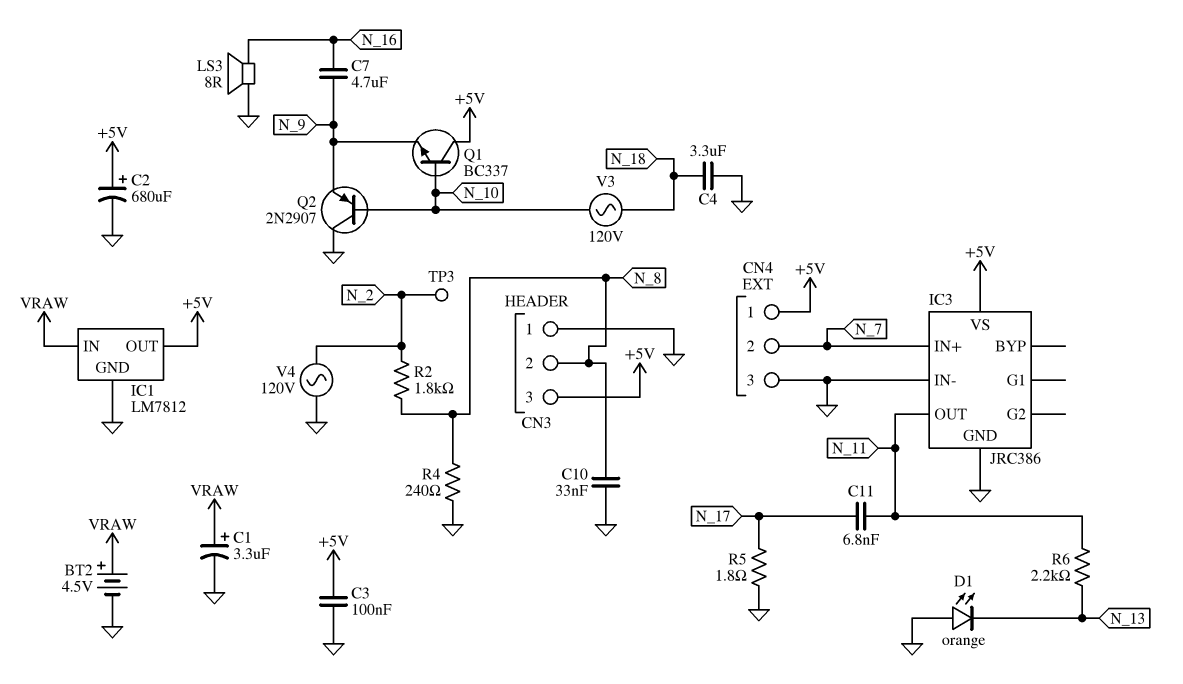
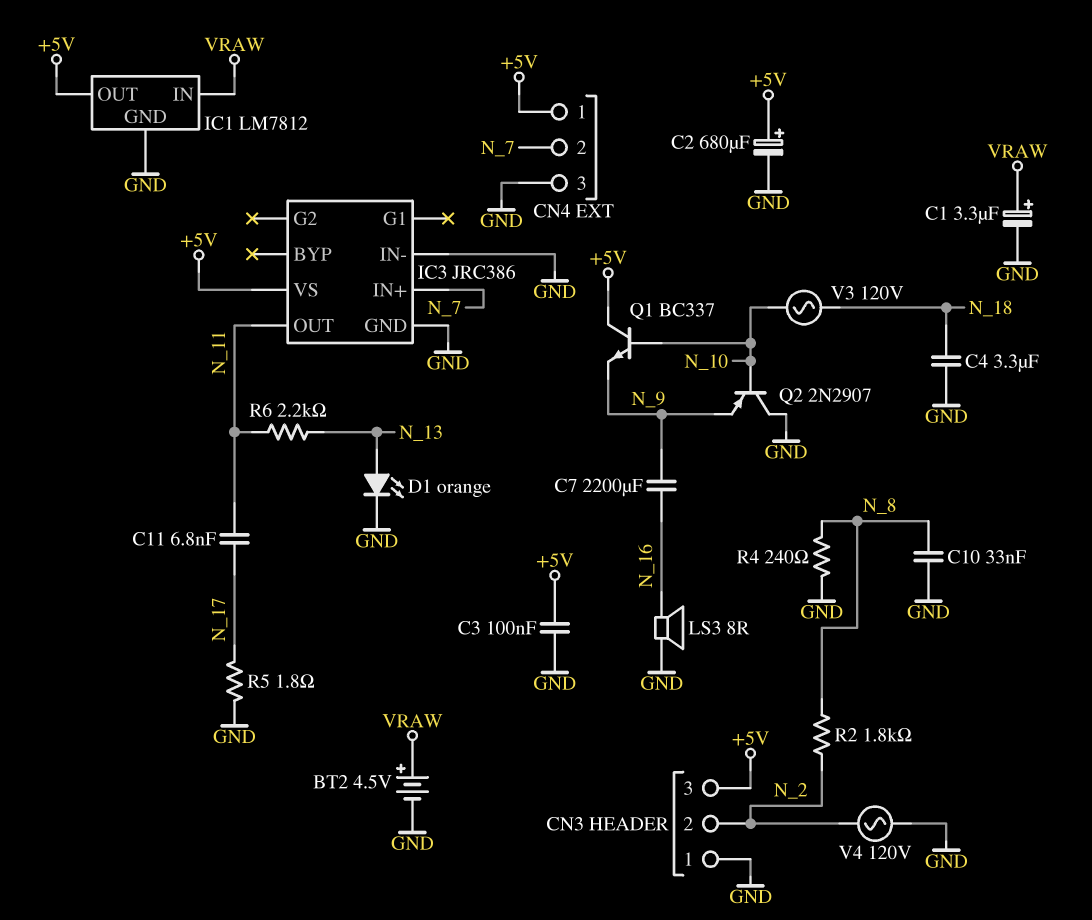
C7: 4.7uF (N_9, N_16) -> 2200uF (N_9, N_16)
CN3 pin 2: N_8 -> N_2
D1: LED orange (A GND, K N_13) -> LED orange (A N_13, K GND)
TP3: test point (N_2) -> none

